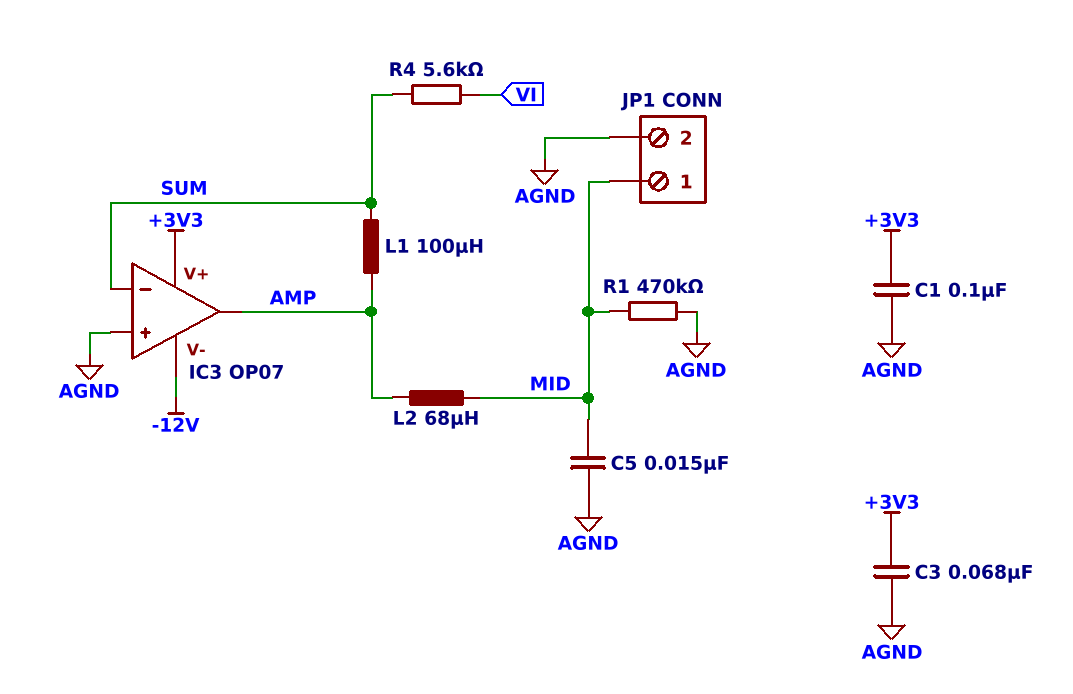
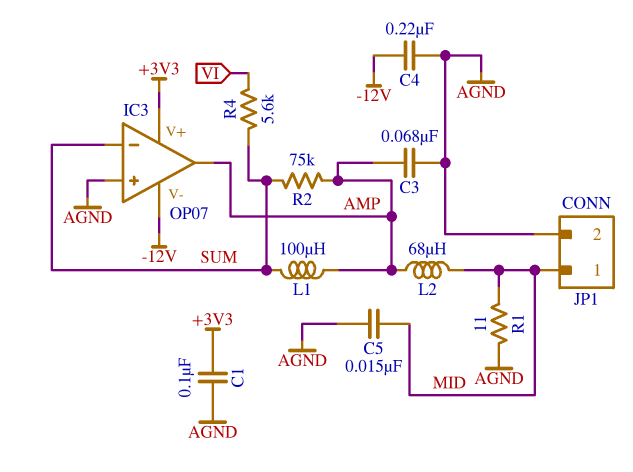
C3: 68nF (+3V3, AGND) -> 68nF (AGND, AMP)
C4: none -> 220nF (-12V, AGND)
R1: 470k (AGND, MID) -> 11 (AGND, MID)
R2: none -> 75k (AMP, SUM)

